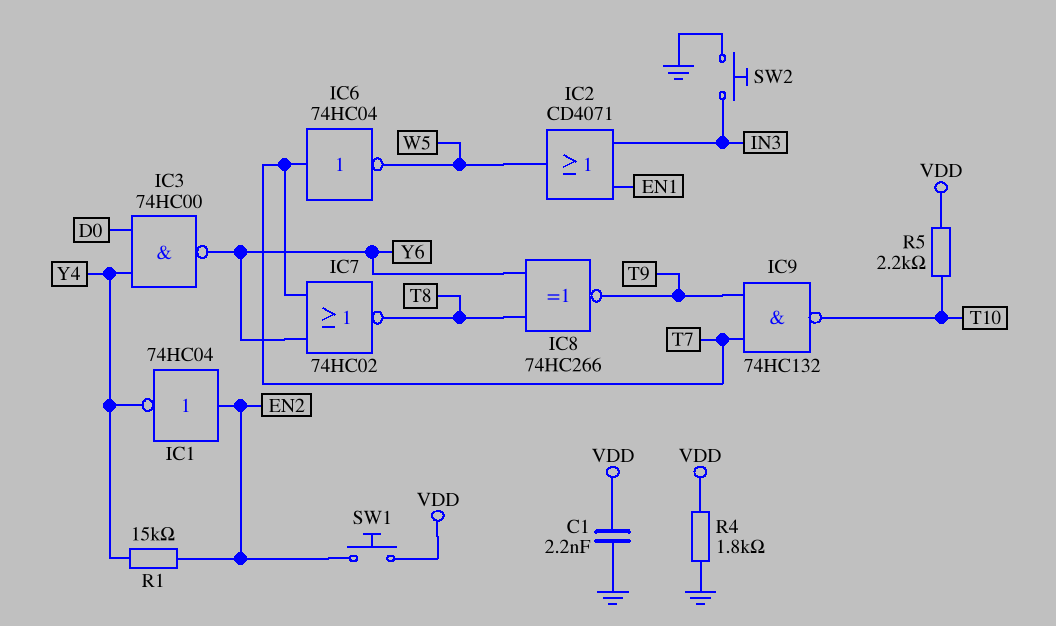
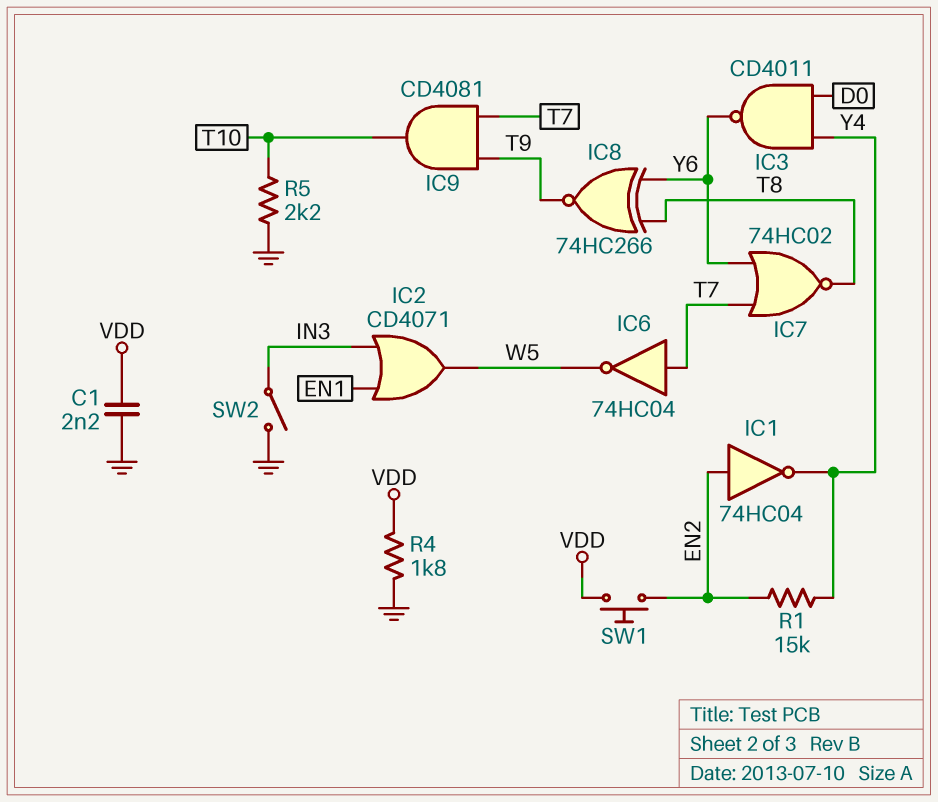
IC3: NAND 74HC00 (in D0, in Y4, out Y6) -> NAND CD4011 (in D0, in Y4, out Y6)
IC9: NAND 74HC132 (in T7, in T9, out T10) -> AND CD4081 (in T7, in T9, out T10)
R5: 2.2k (T10, VDD) -> 2.2k (GND, T10)
SW2: button (GND, IN3) -> switch (GND, IN3)

